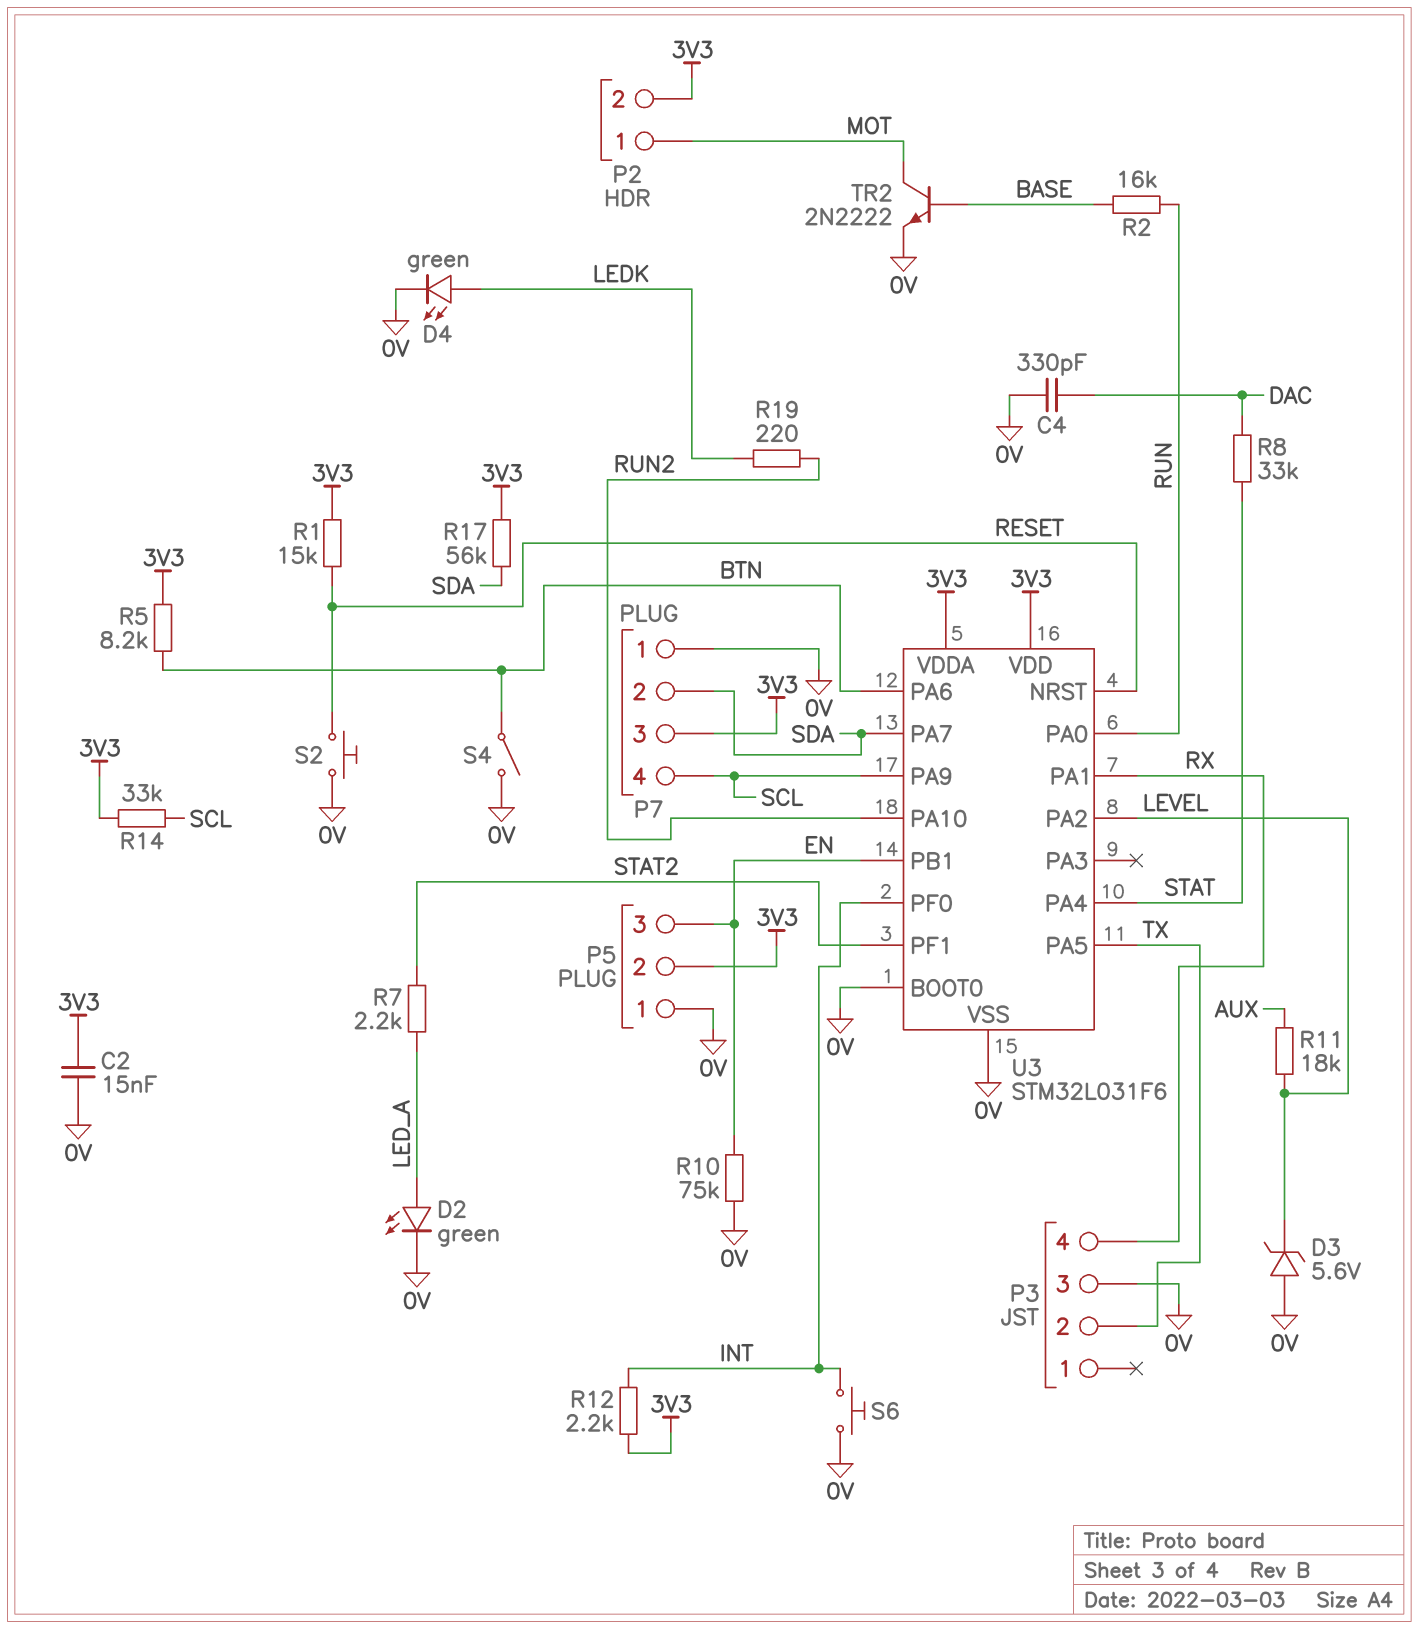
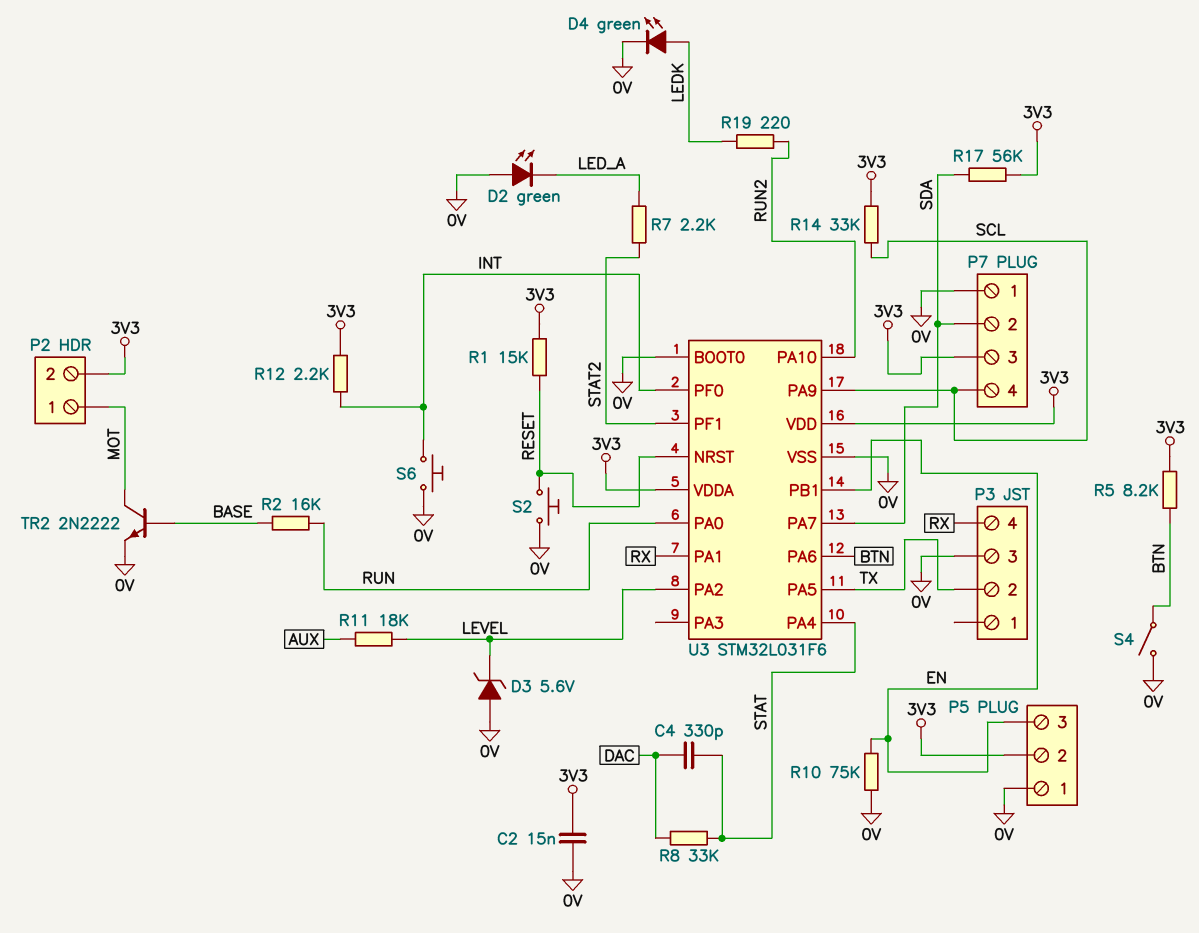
C4: 330pF (0V, DAC) -> 330pF (DAC, STAT)
D2: LED green (A LED_A, K 0V) -> LED green (A 0V, K LED_A)

